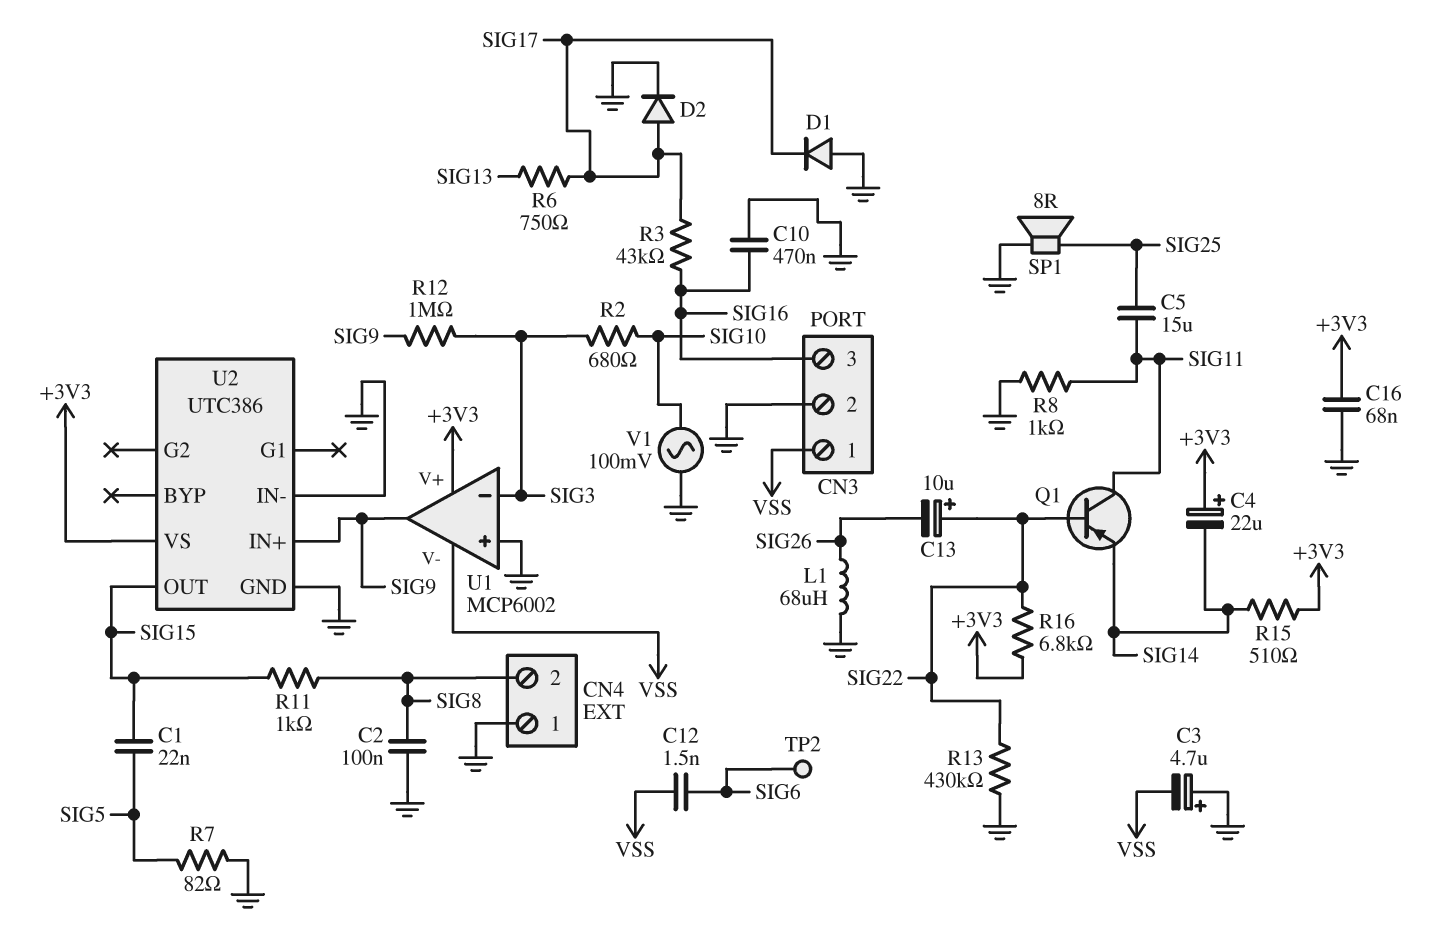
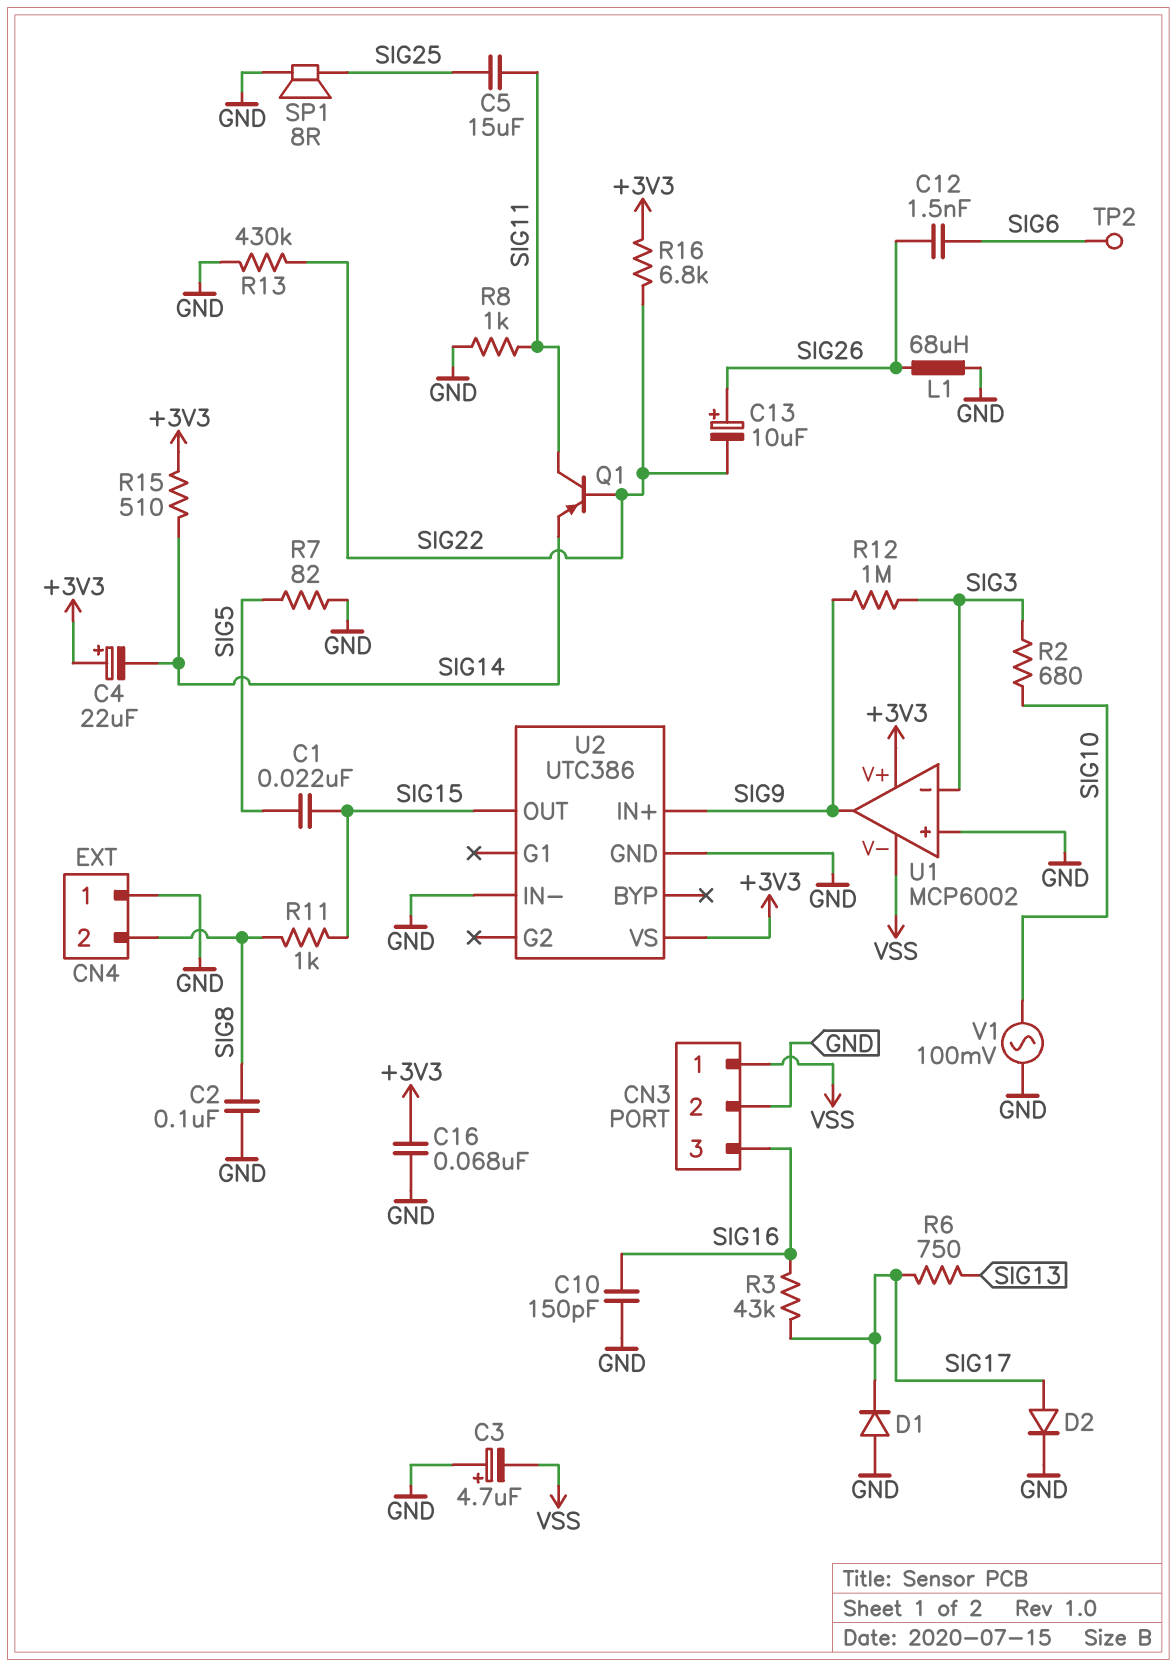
C10: 470nF (GND, SIG16) -> 150pF (GND, SIG16)
C12: 1.5nF (SIG6, VSS) -> 1.5nF (SIG6, SIG26)
C13: 10uF (plus SIG22, minus SIG26) -> 10uF (plus SIG26, minus SIG22)

